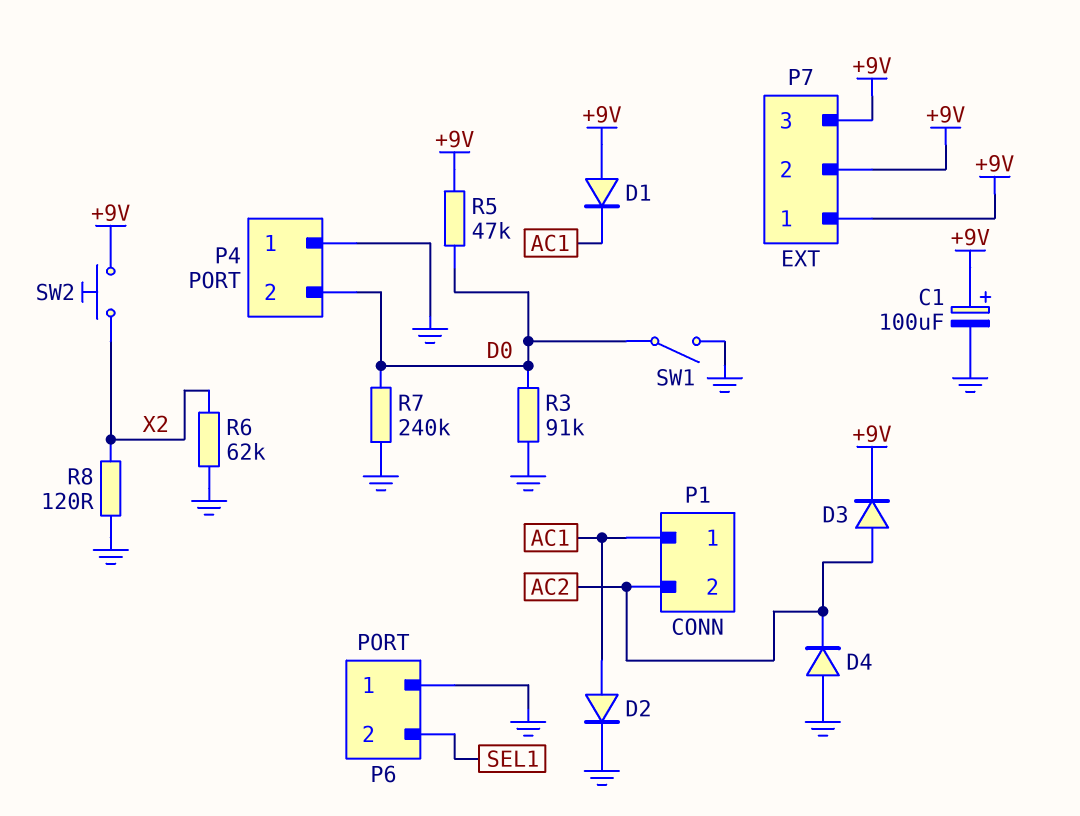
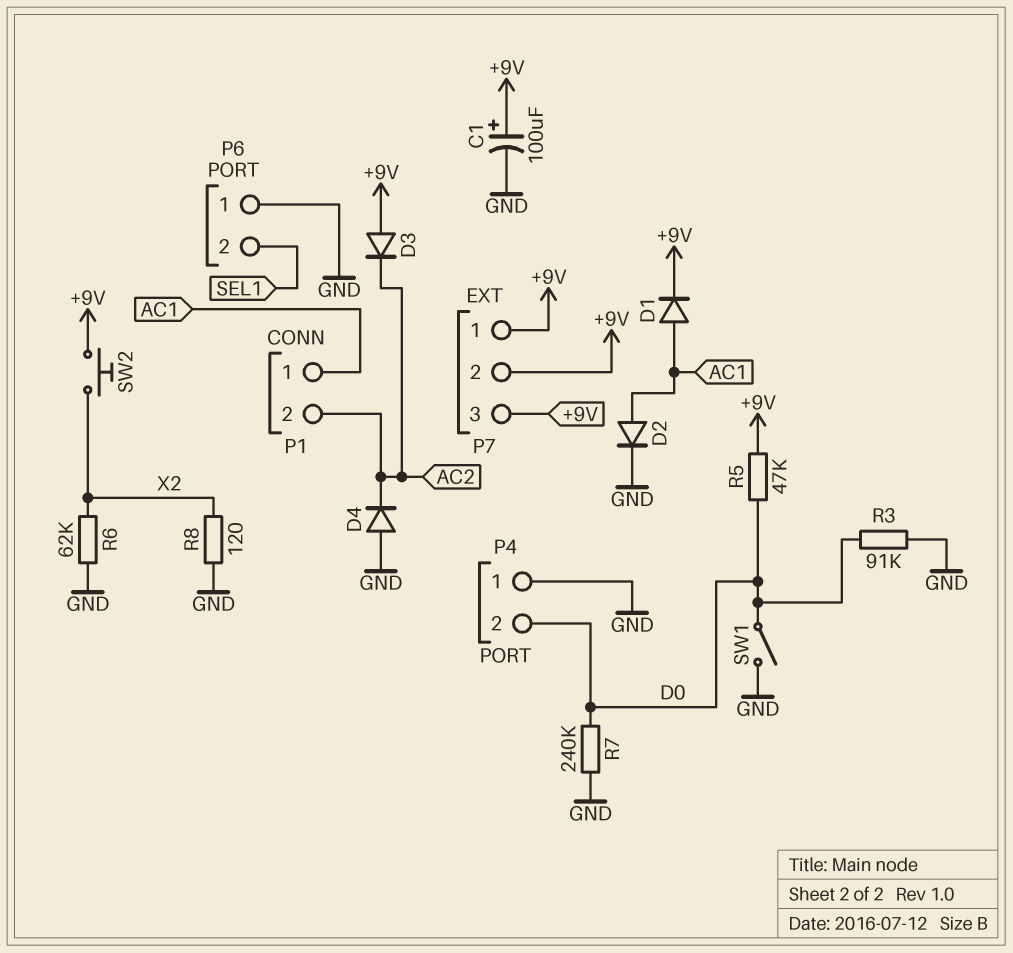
D1: diode (A +9V, K AC1) -> diode (A AC1, K +9V)
D3: diode (A AC2, K +9V) -> diode (A +9V, K AC2)

